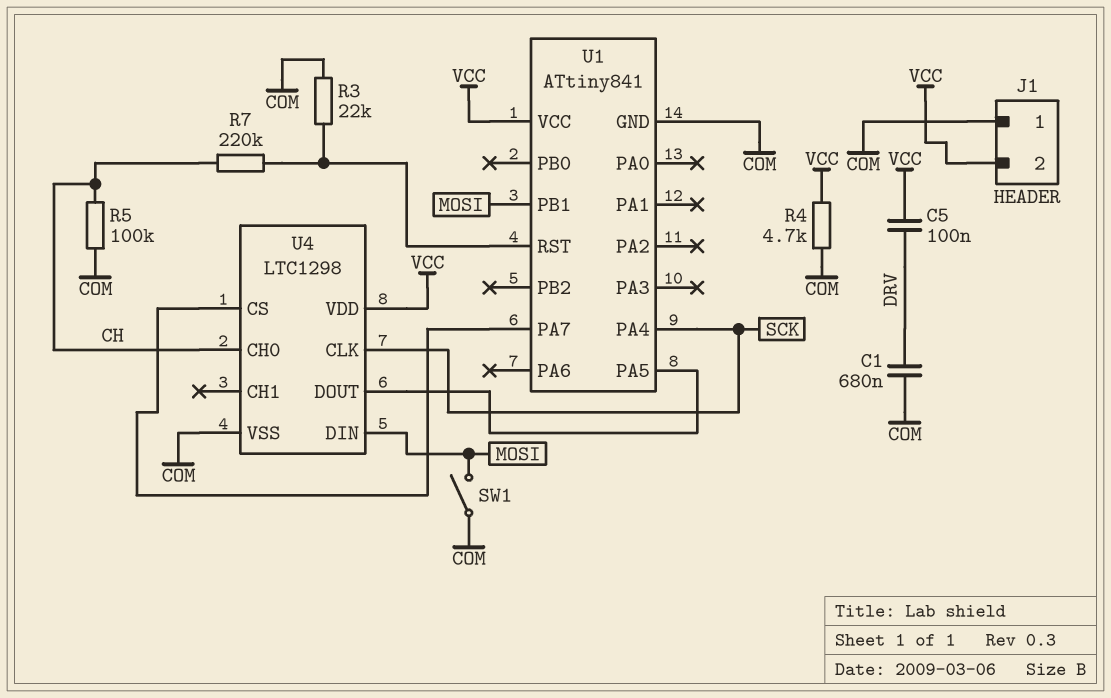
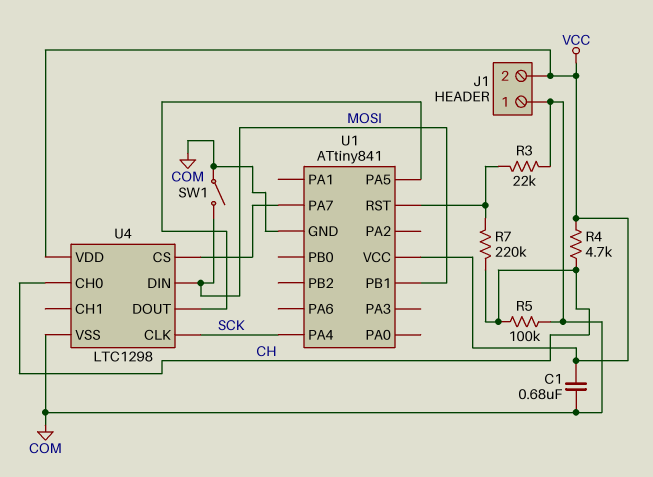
C1: 680nF (COM, DRV) -> 680nF (COM, VCC)
C5: 100nF (DRV, VCC) -> none
R4: 4.7k (COM, VCC) -> 4.7k (CH, VCC)

